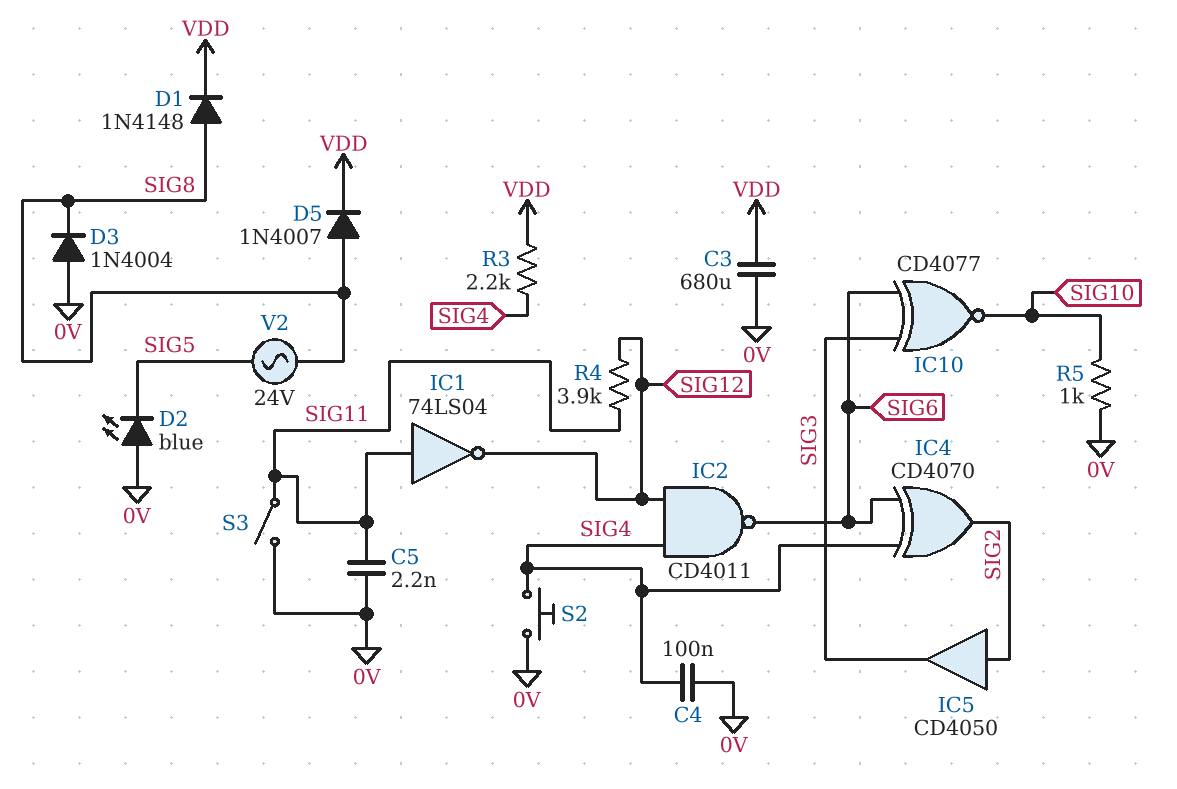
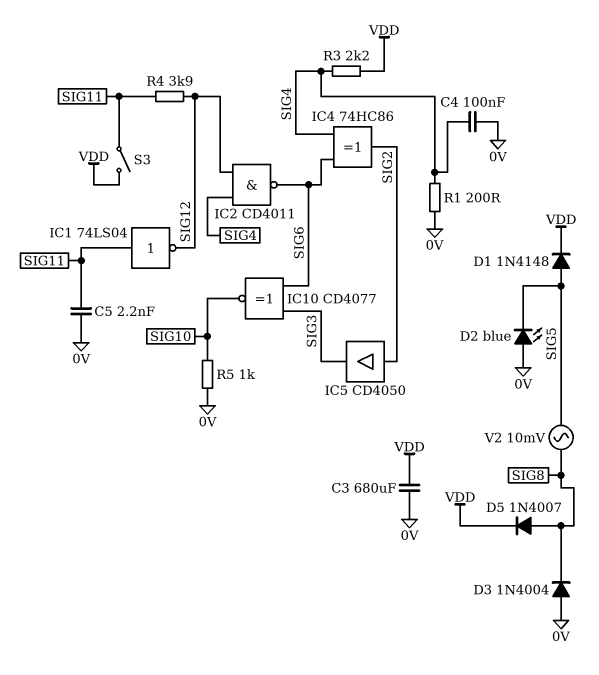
D1: diode 1N4148 (A SIG8, K VDD) -> diode 1N4148 (A SIG5, K VDD)
IC4: XOR CD4070 (in SIG4, in SIG6, out SIG2) -> XOR 74HC86 (in SIG4, in SIG6, out SIG2)
R1: none -> 200 (0V, SIG4)
S2: button (0V, SIG4) -> none
S3: switch (0V, SIG11) -> switch (SIG11, VDD)
V2: AC 24V (SIG5, SIG8) -> AC 10mV (SIG5, SIG8)

